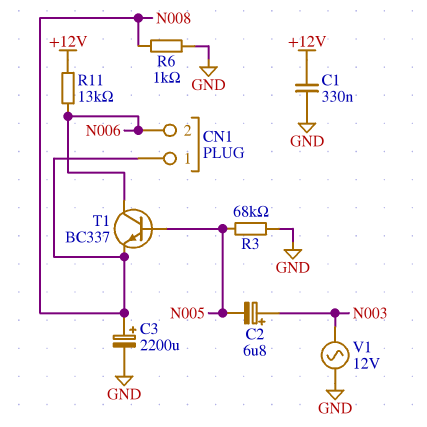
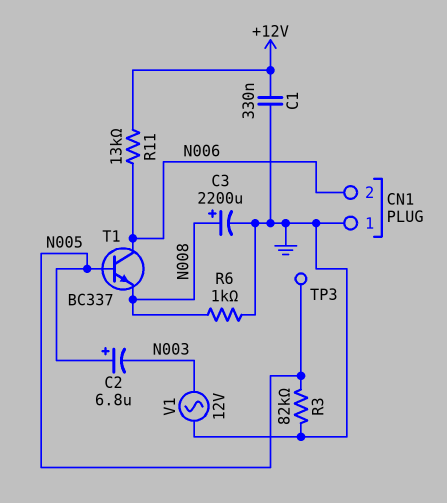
C2: 6.8uF (plus N003, minus N005) -> 6.8uF (plus N005, minus N003)
CN1 pin 1: N008 -> GND
R3: 68k (GND, N005) -> 82k (GND, N005)
TP3: none -> test point (N005)

